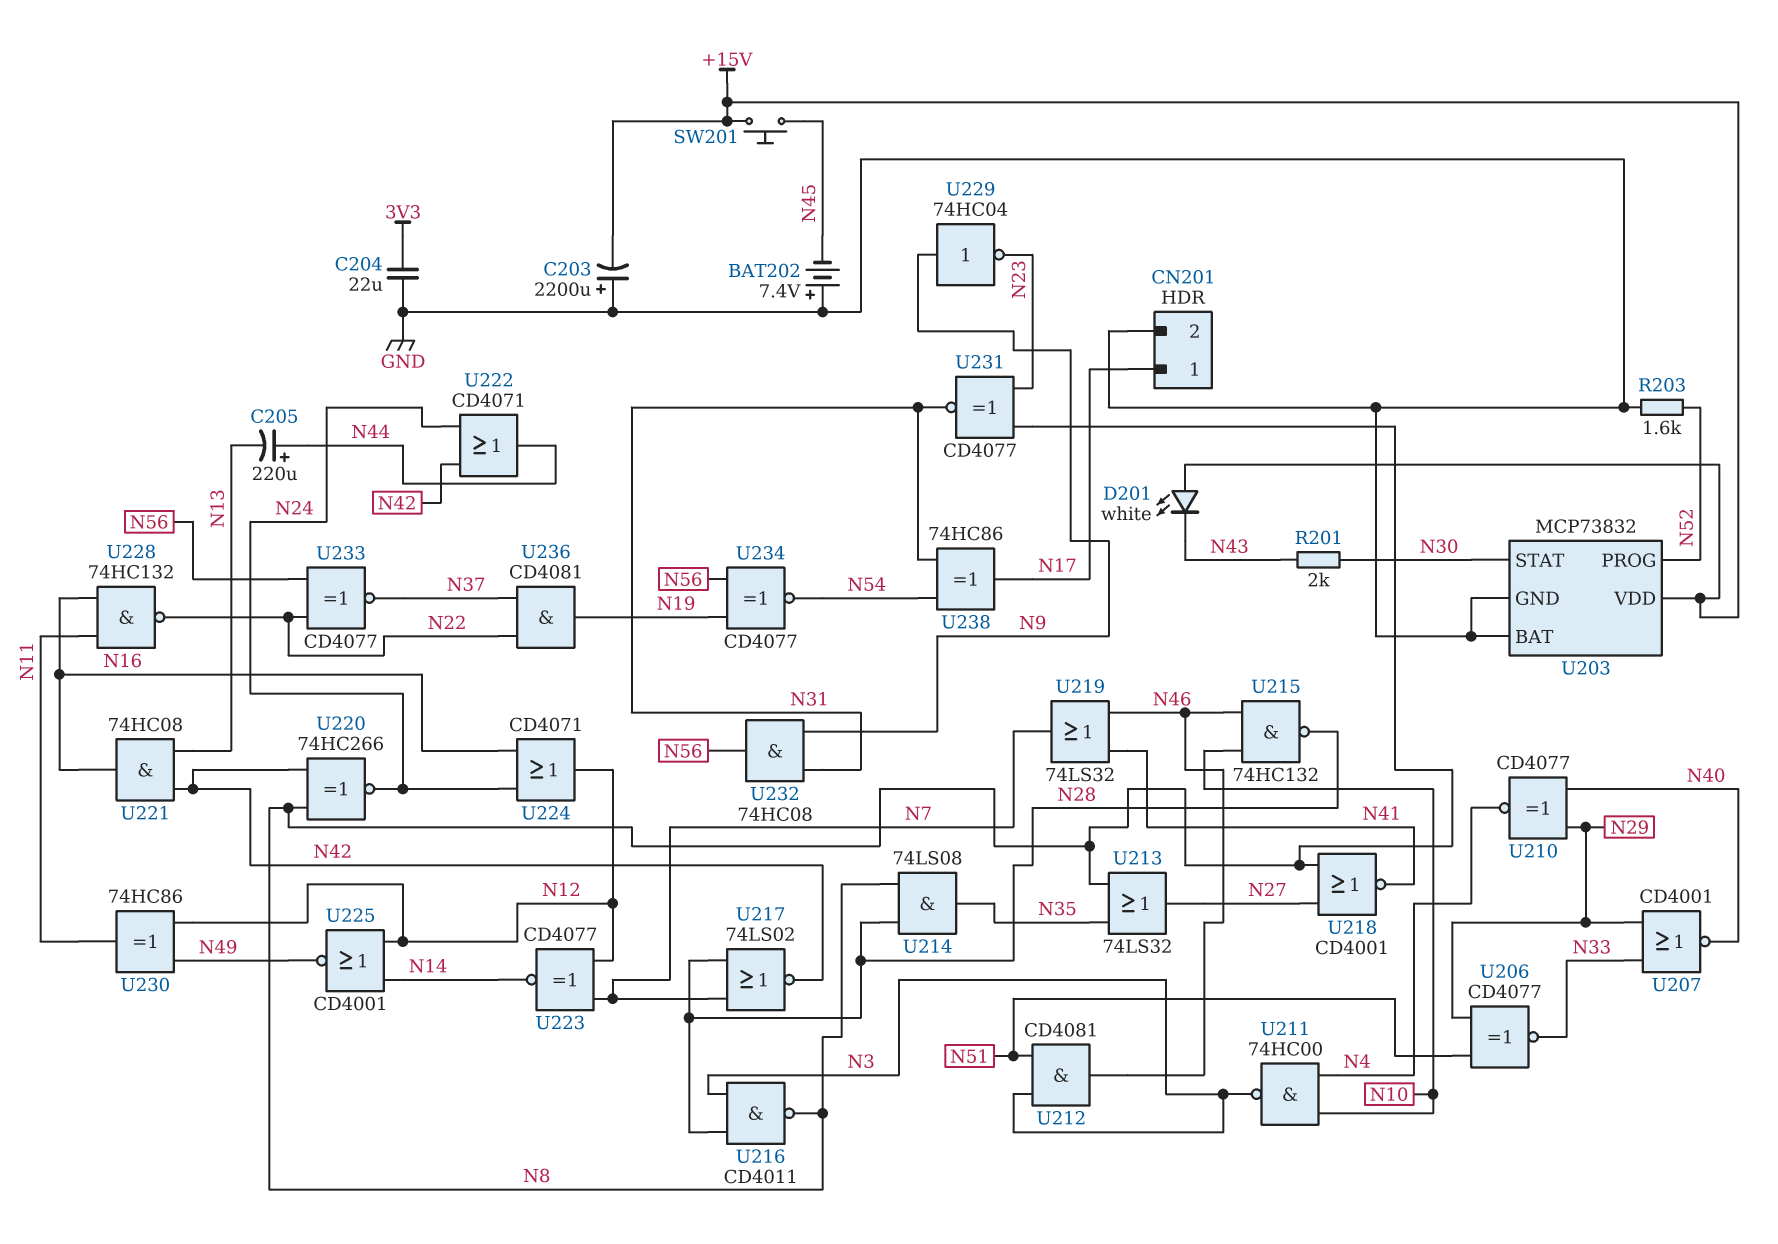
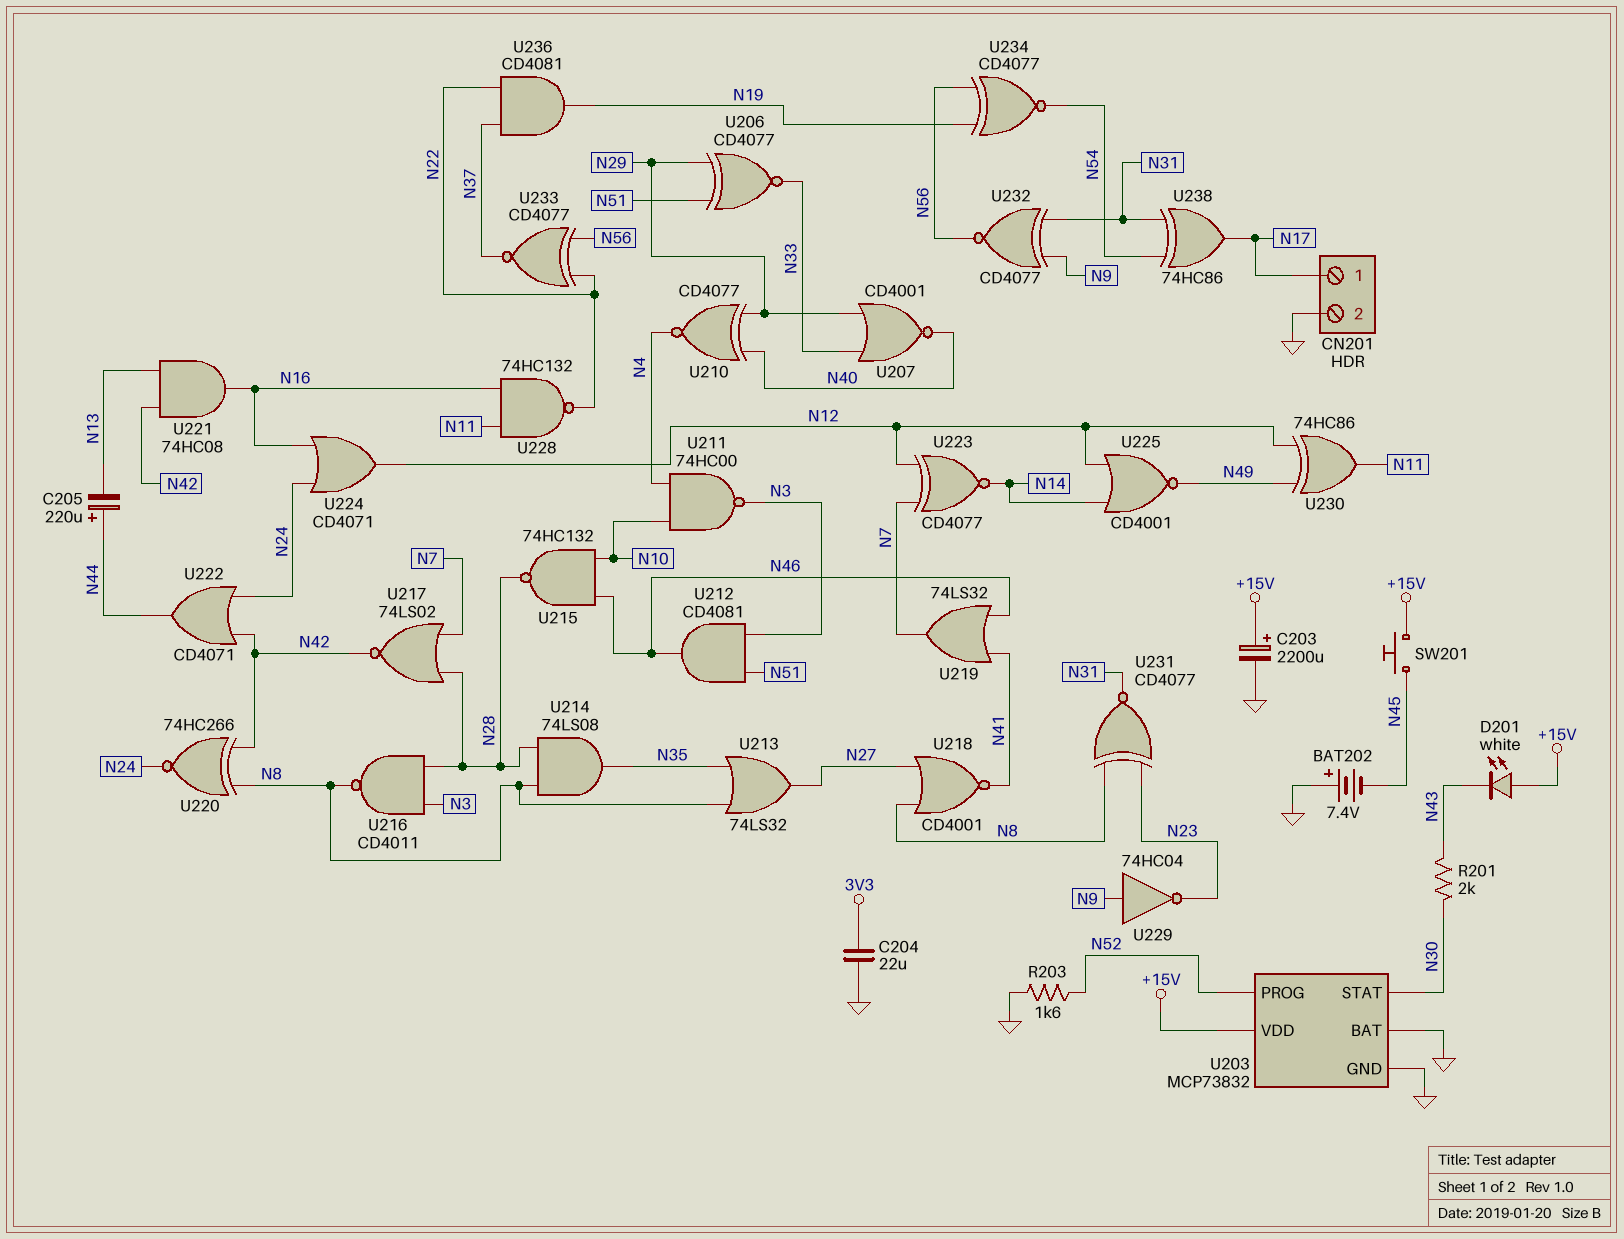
C203: 2200uF (plus GND, minus +15V) -> 2200uF (plus +15V, minus GND)
U232: AND 74HC08 (in N9, in N31, out N56) -> XNOR CD4077 (in N9, in N31, out N56)

